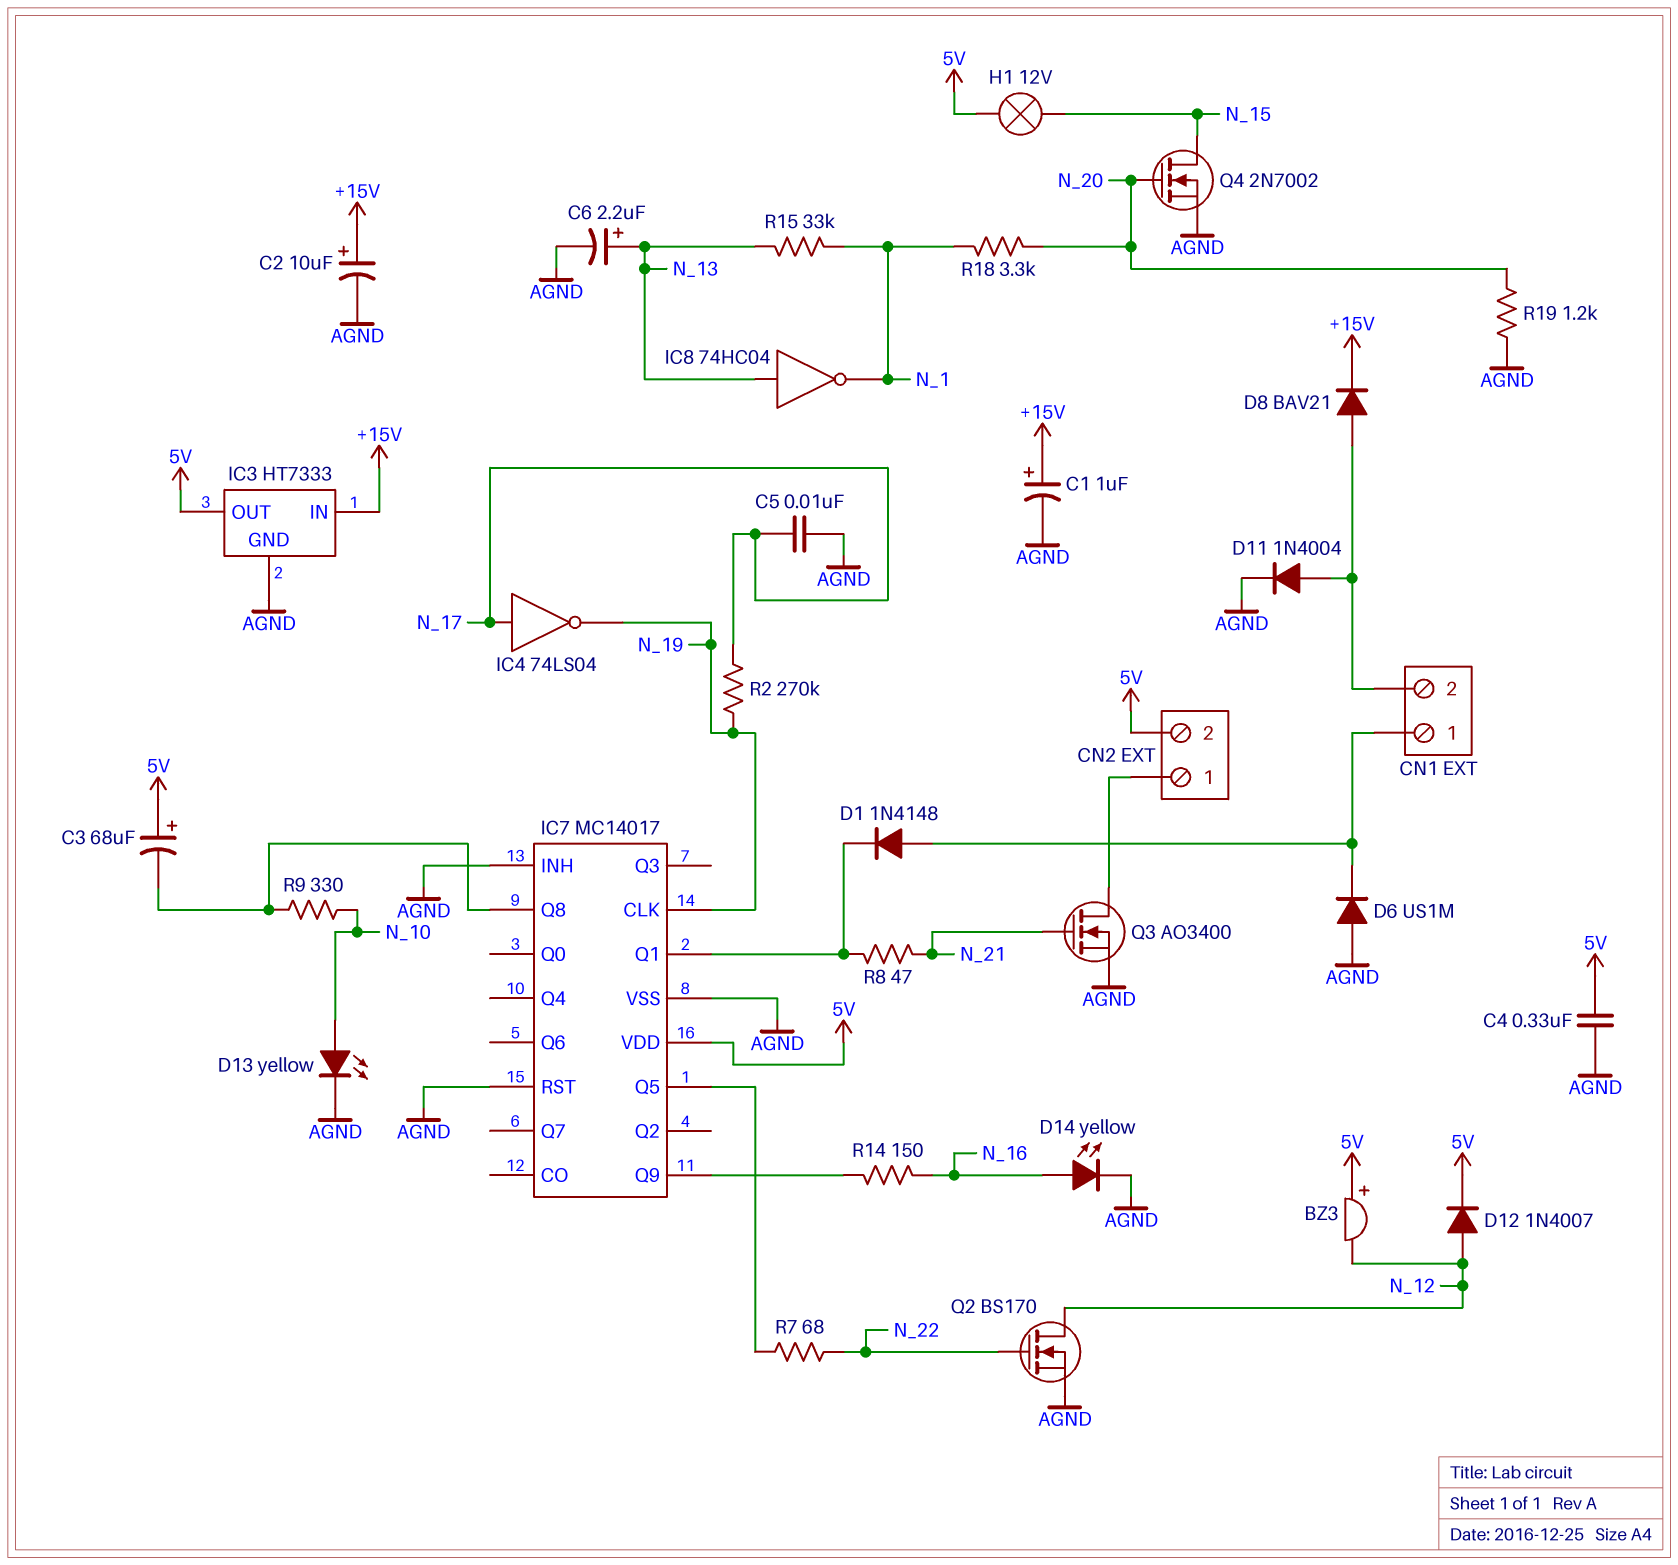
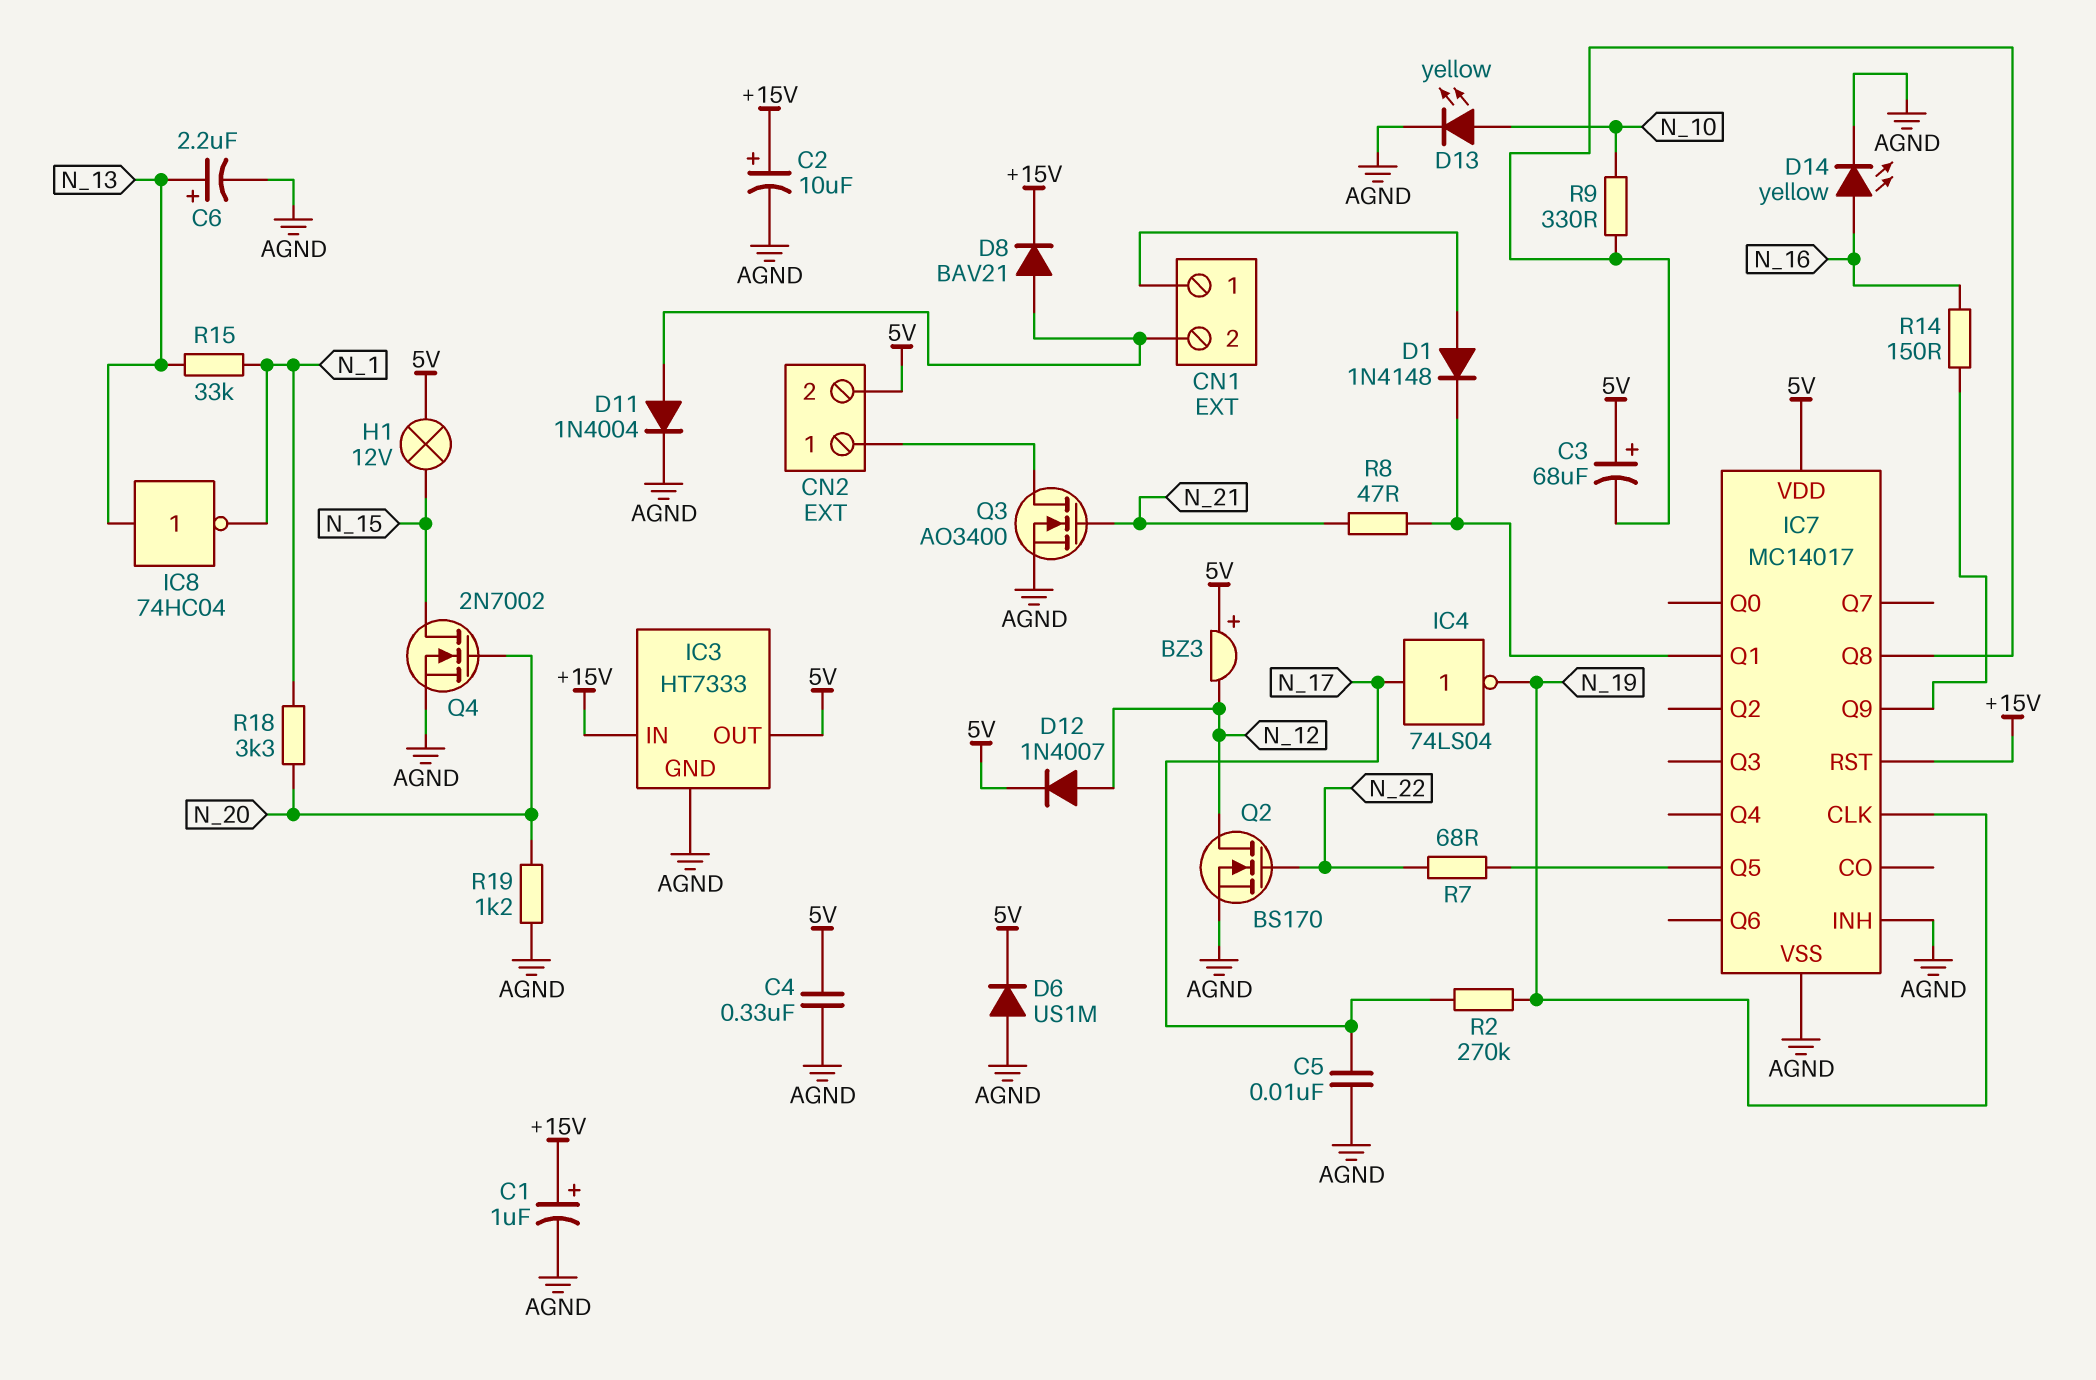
D6: diode US1M (A AGND, K CN1/1) -> diode US1M (A AGND, K 5V)
IC7 pin RST: AGND -> +15V

